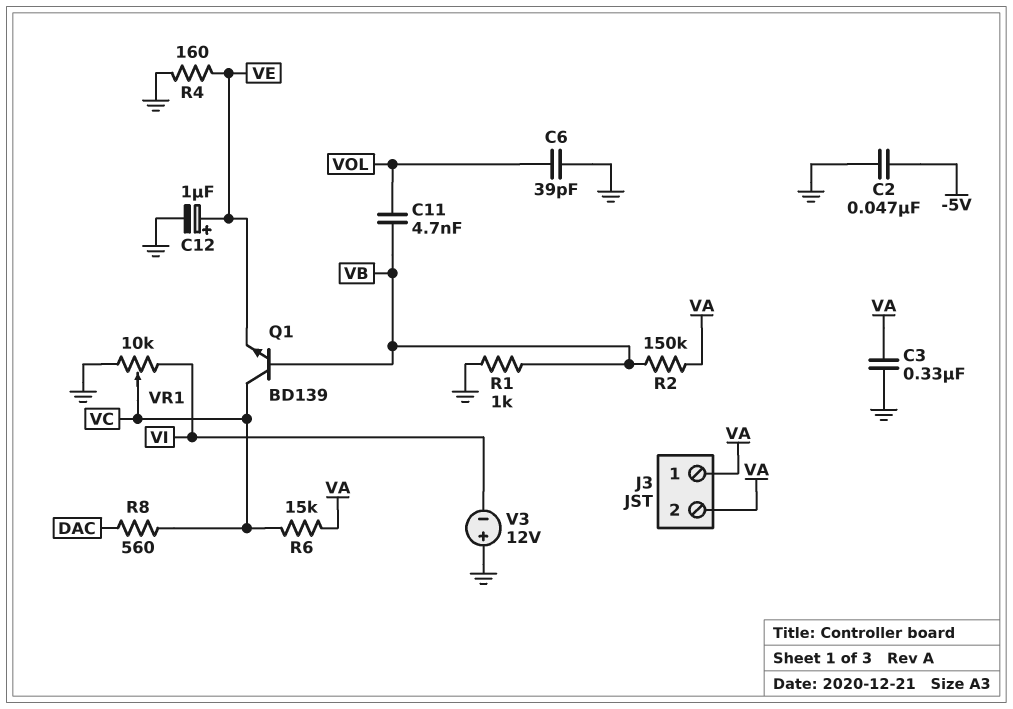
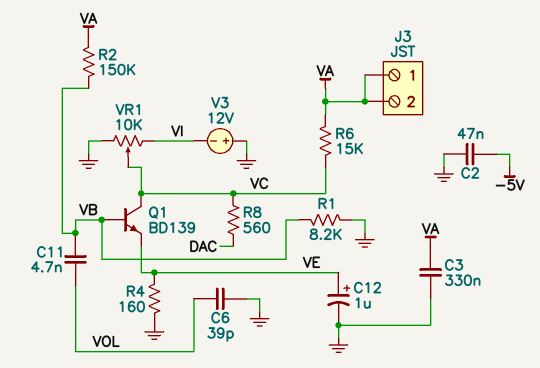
R1: 1k (GND, VB) -> 8.2k (GND, VB)

